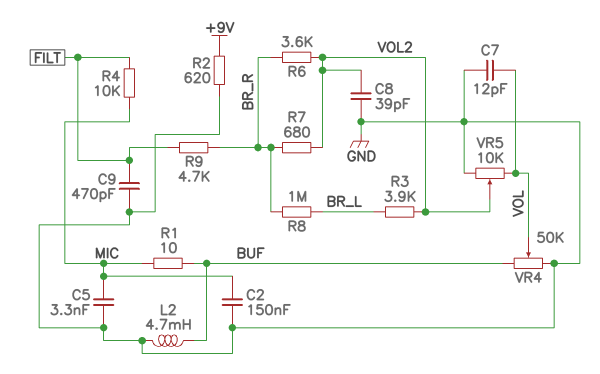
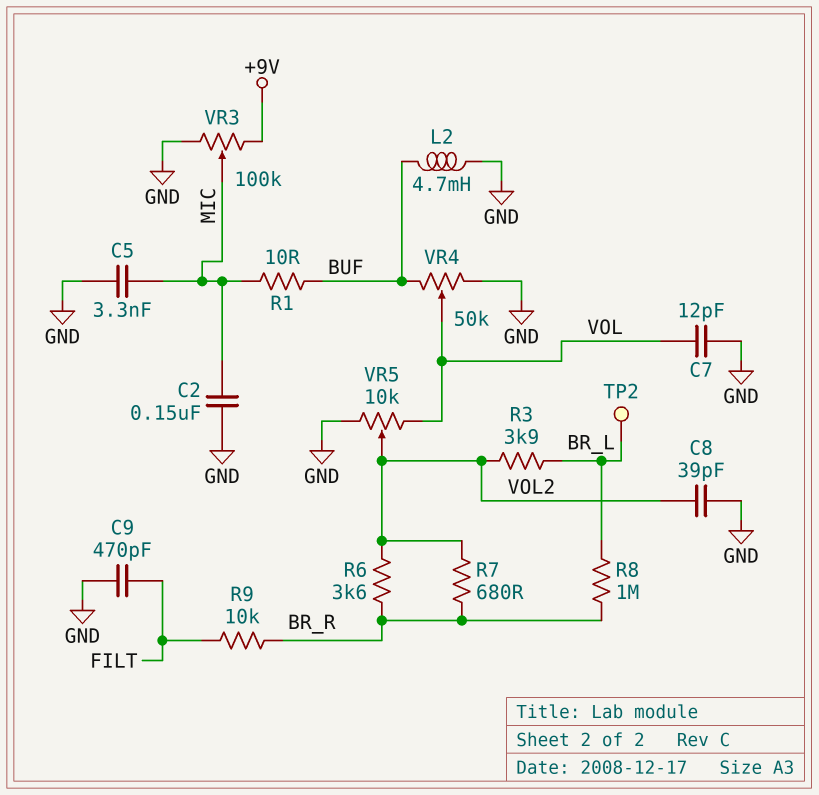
R2: 620 (+9V, GND) -> none
R4: 10k (FILT, MIC) -> none
R9: 4.7k (BR_R, FILT) -> 10k (BR_R, FILT)
TP2: none -> test point (BR_L)
VR3: none -> 100k (+9V, GND, wiper MIC)

